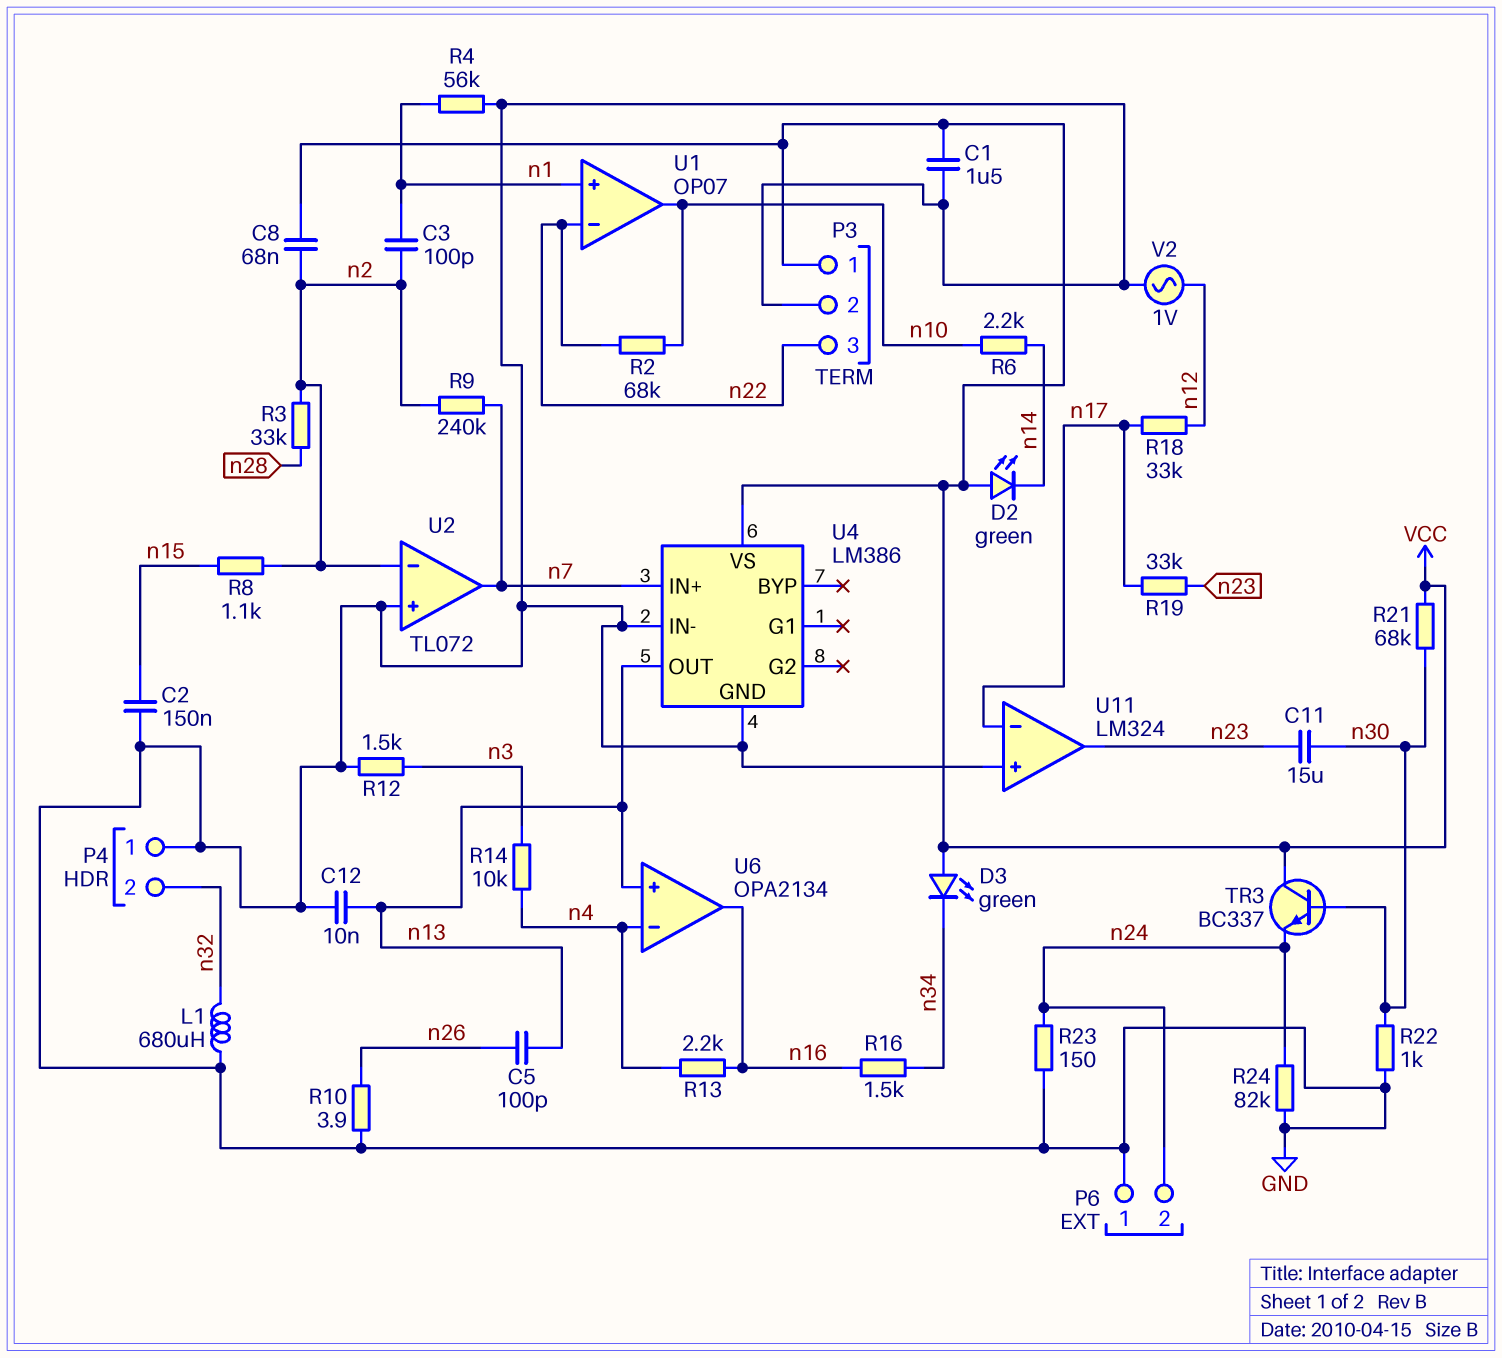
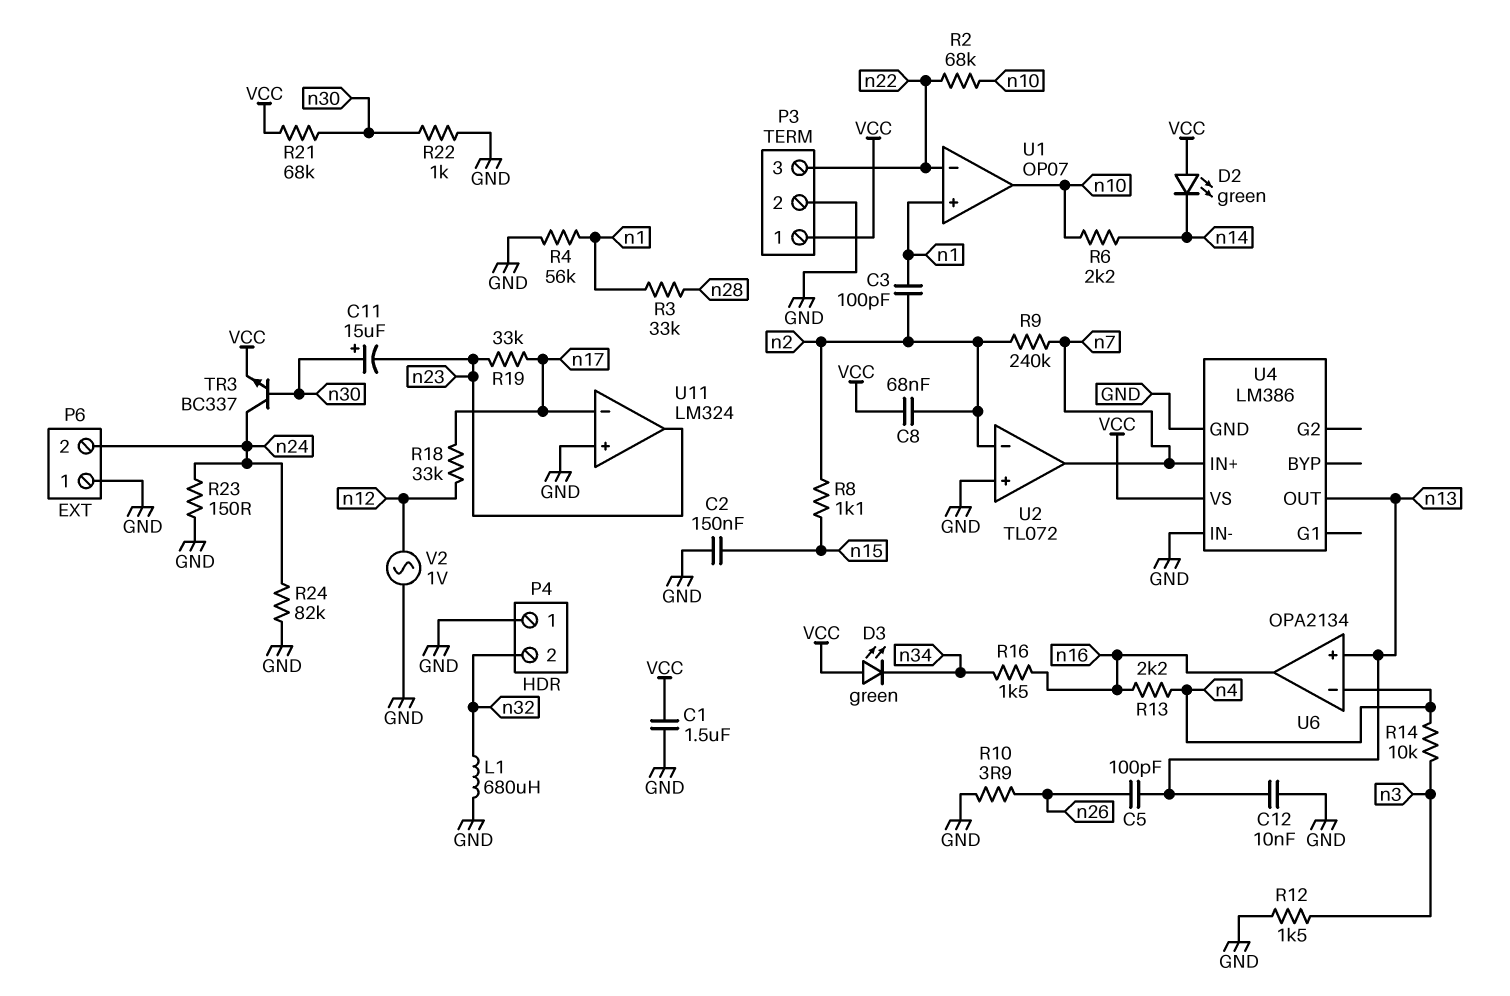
C11: 15uF (n23, n30) -> 15uF (plus n30, minus n23)
R3: 33k (n2, n28) -> 33k (n1, n28)
TR3: NPN BC337 (B n30, C VCC, E n24) -> NPN BC337 (B n30, C n24, E VCC)

